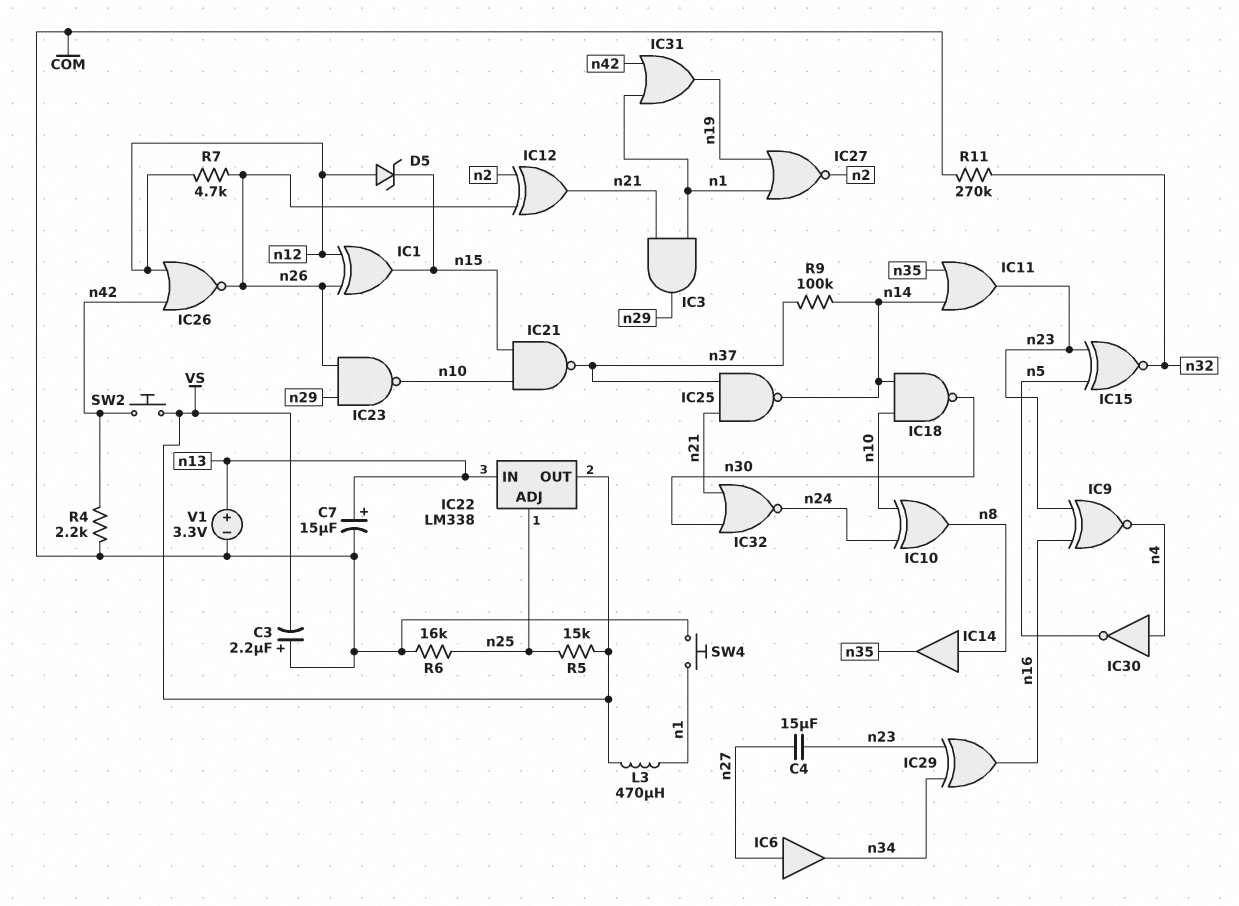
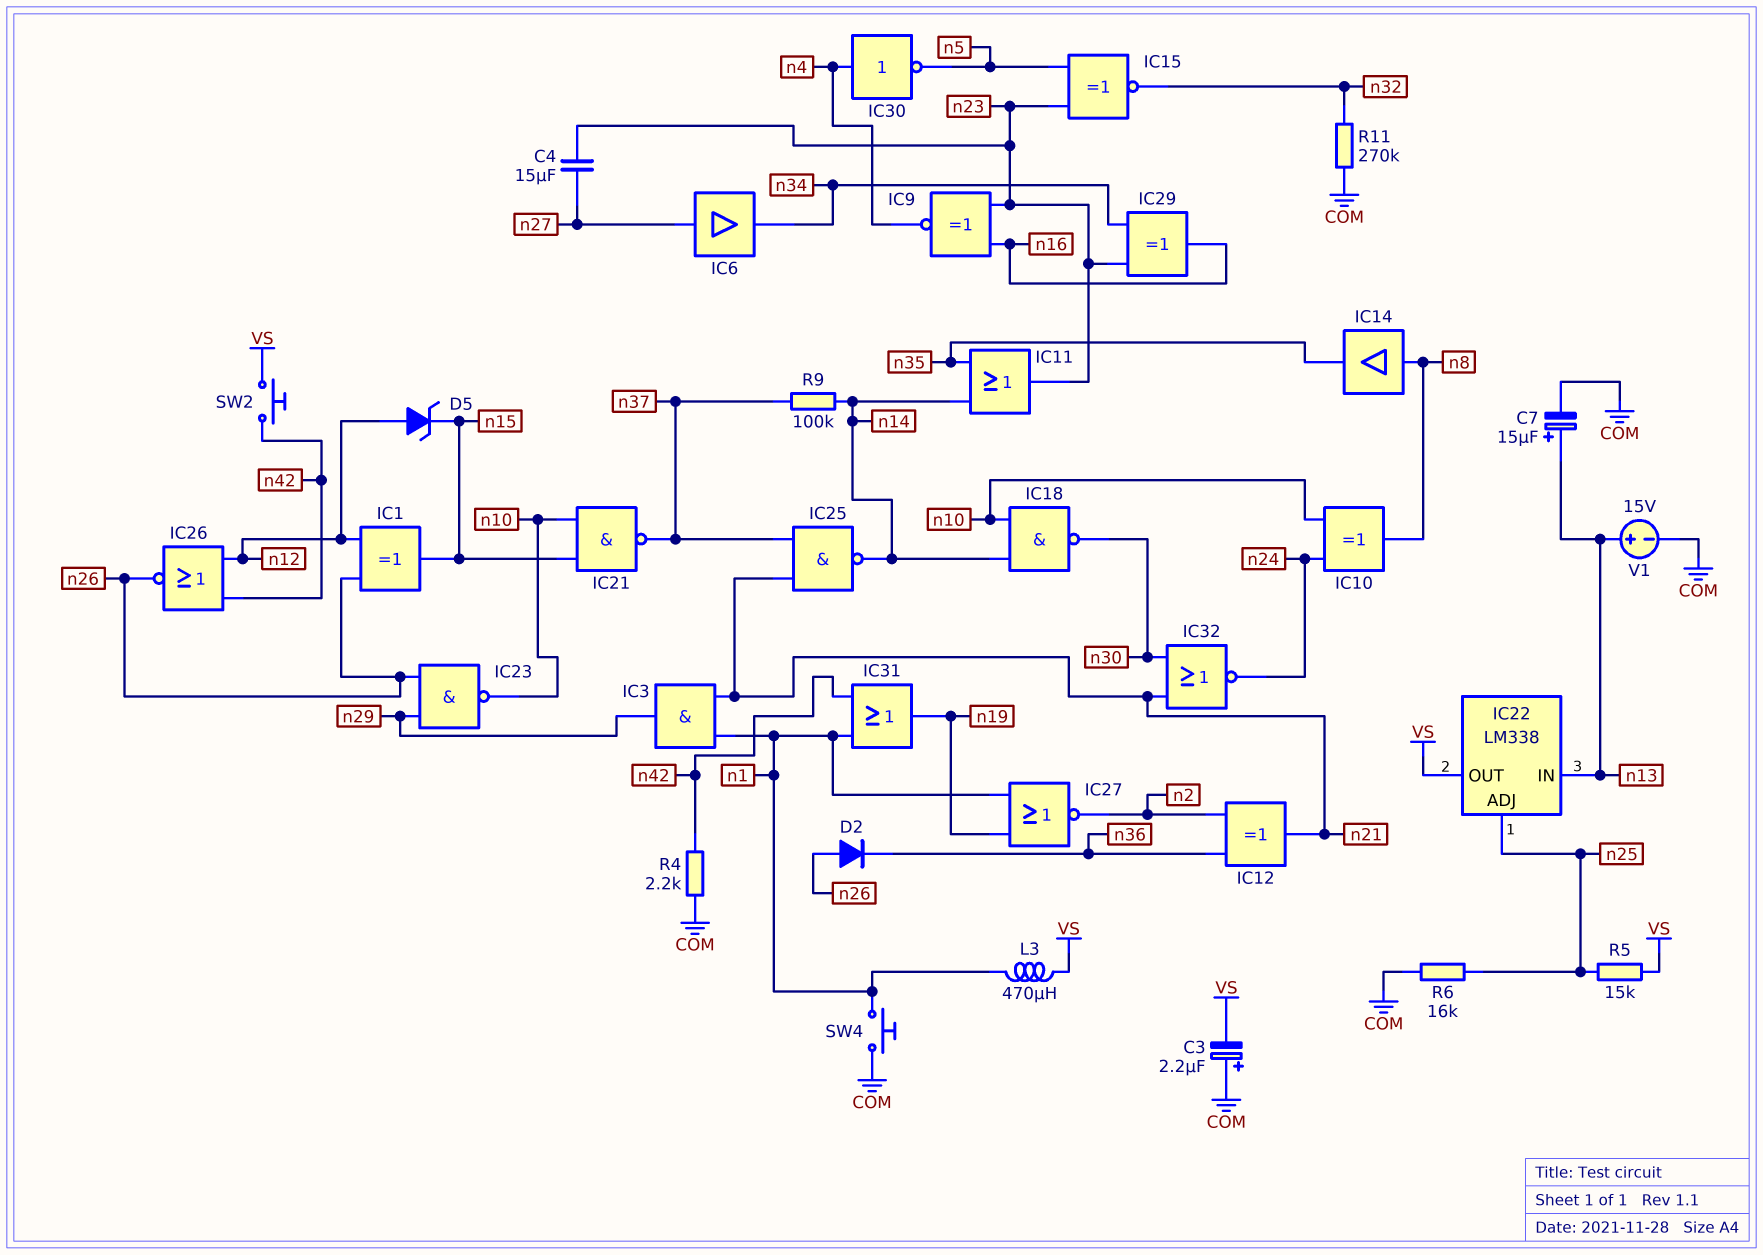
D2: none -> diode (A n26, K n36)
IC12: XOR (in n2, in n26, out n21) -> XOR (in n2, in n36, out n21)
R7: 4.7k (n12, n26) -> none
V1: 3.3V (plus n13, minus COM) -> 15V (plus n13, minus COM)

